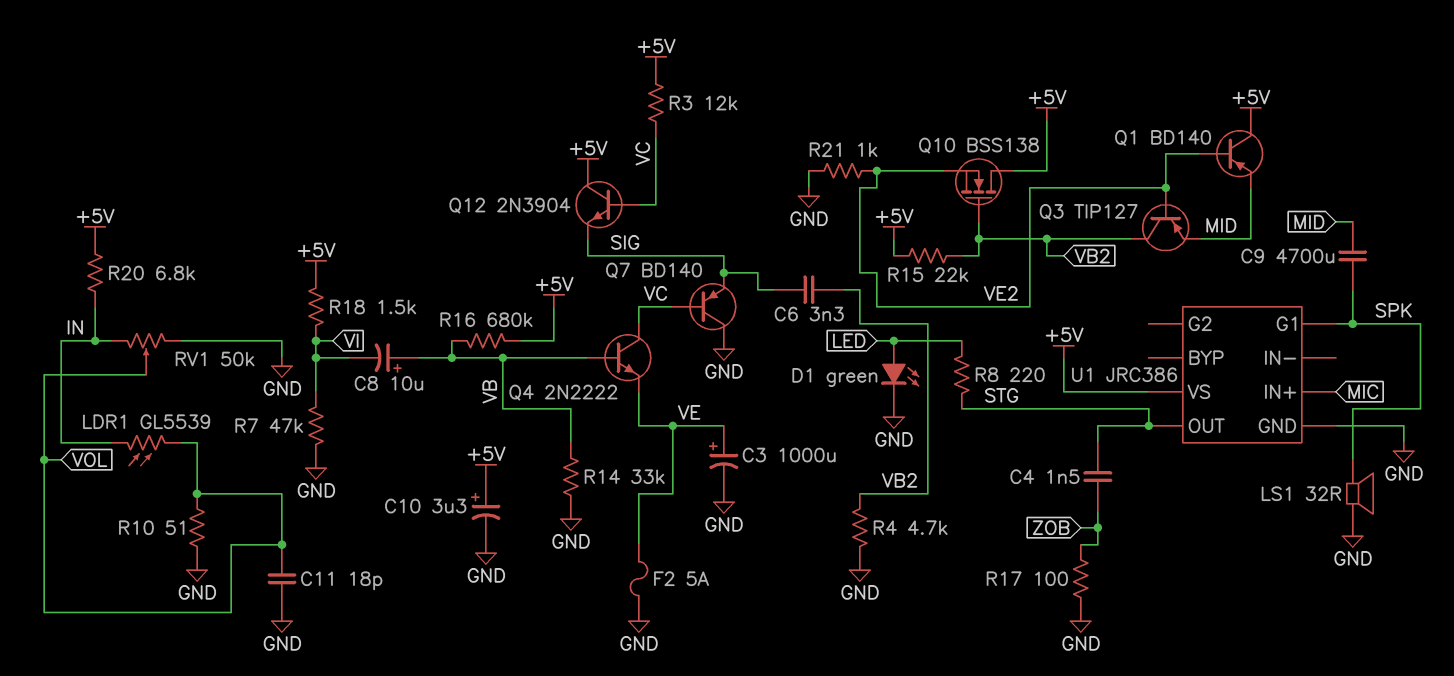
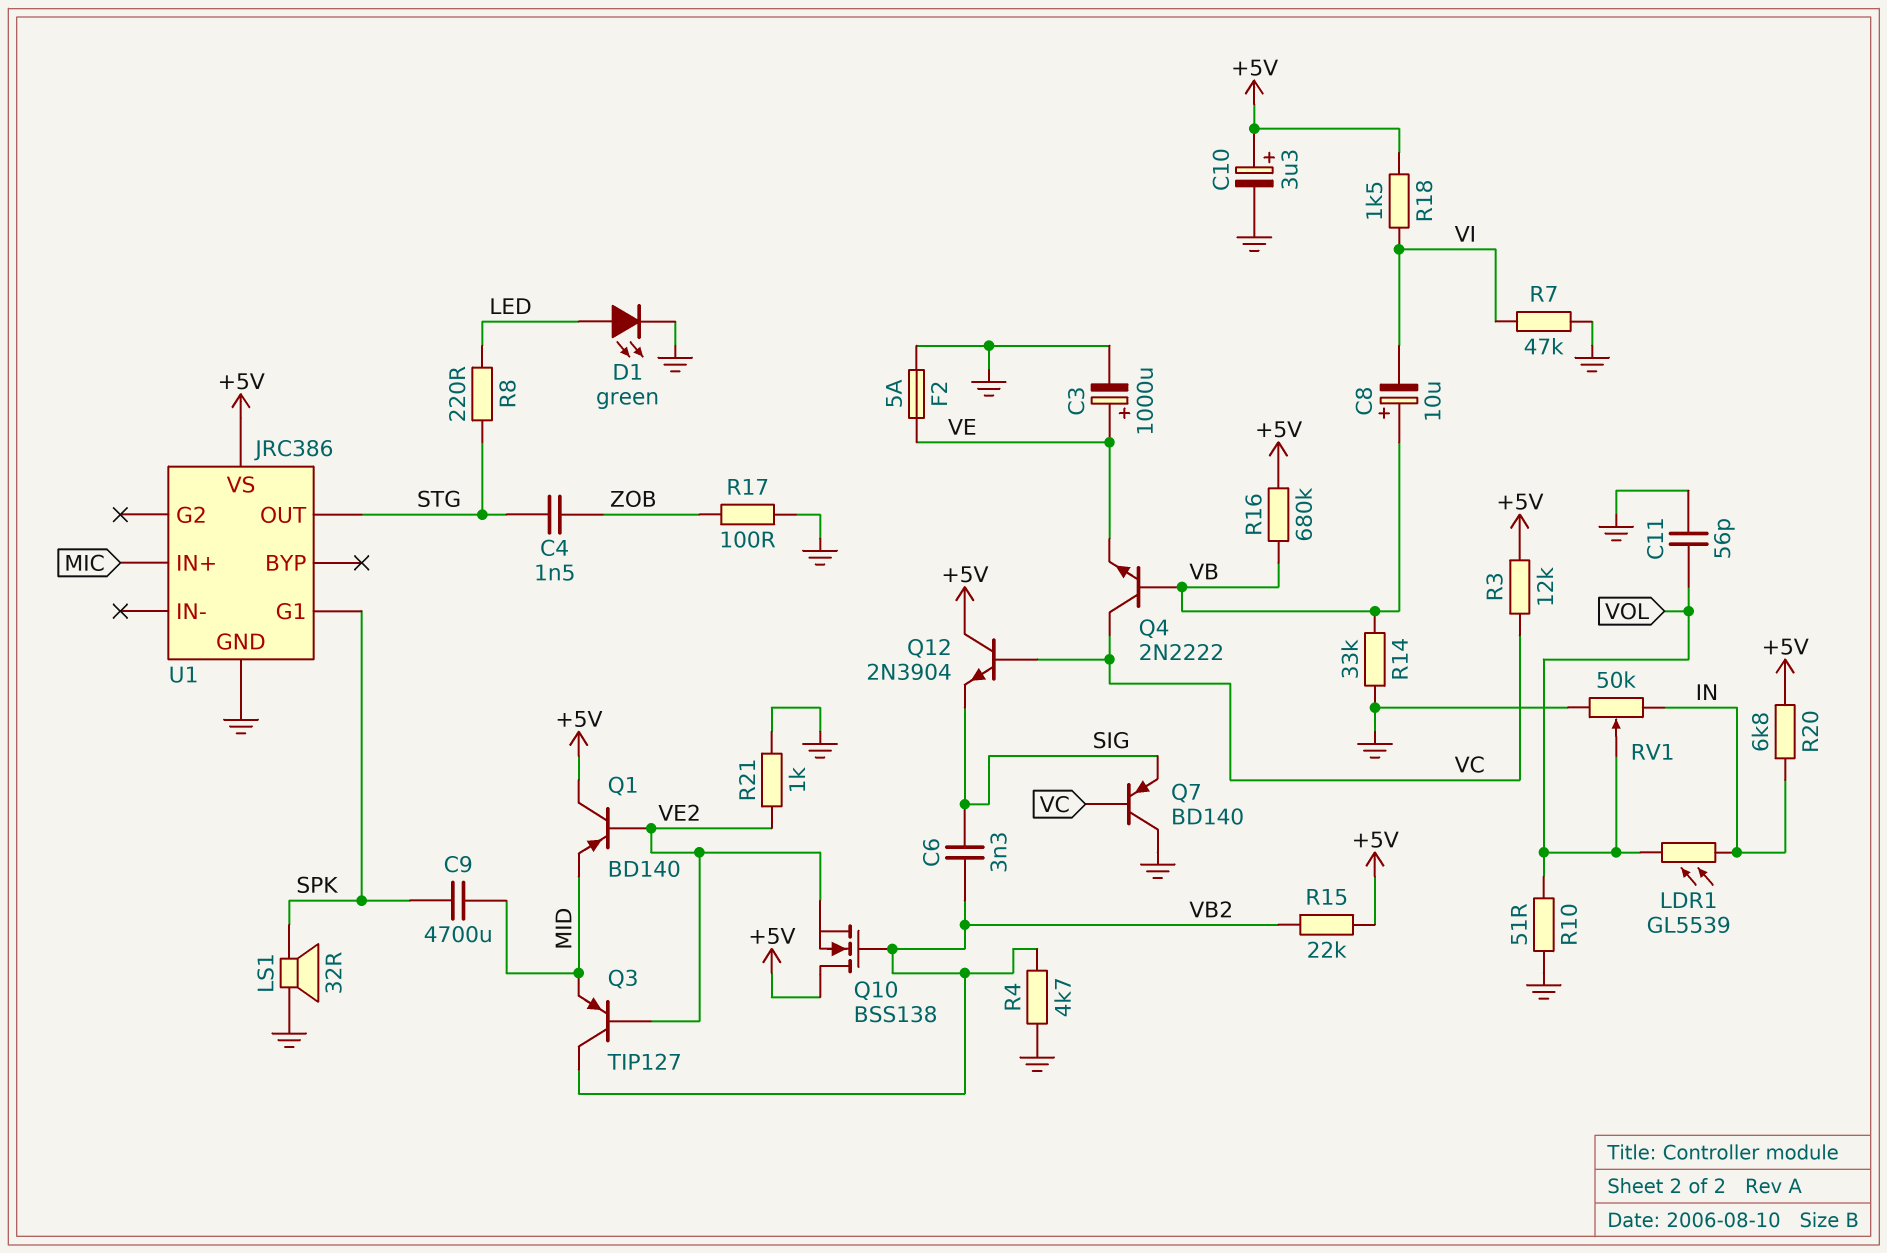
C11: 18pF (GND, VOL) -> 56pF (GND, VOL)

